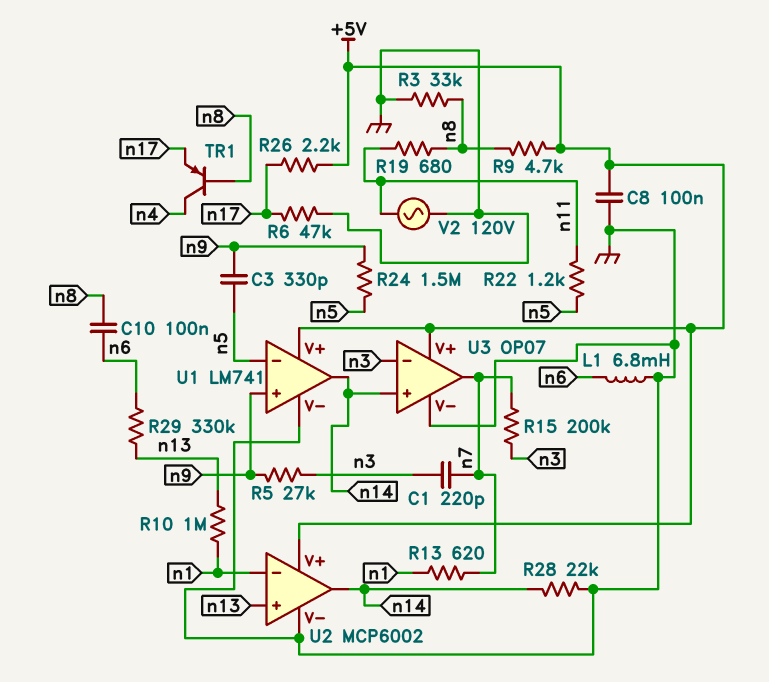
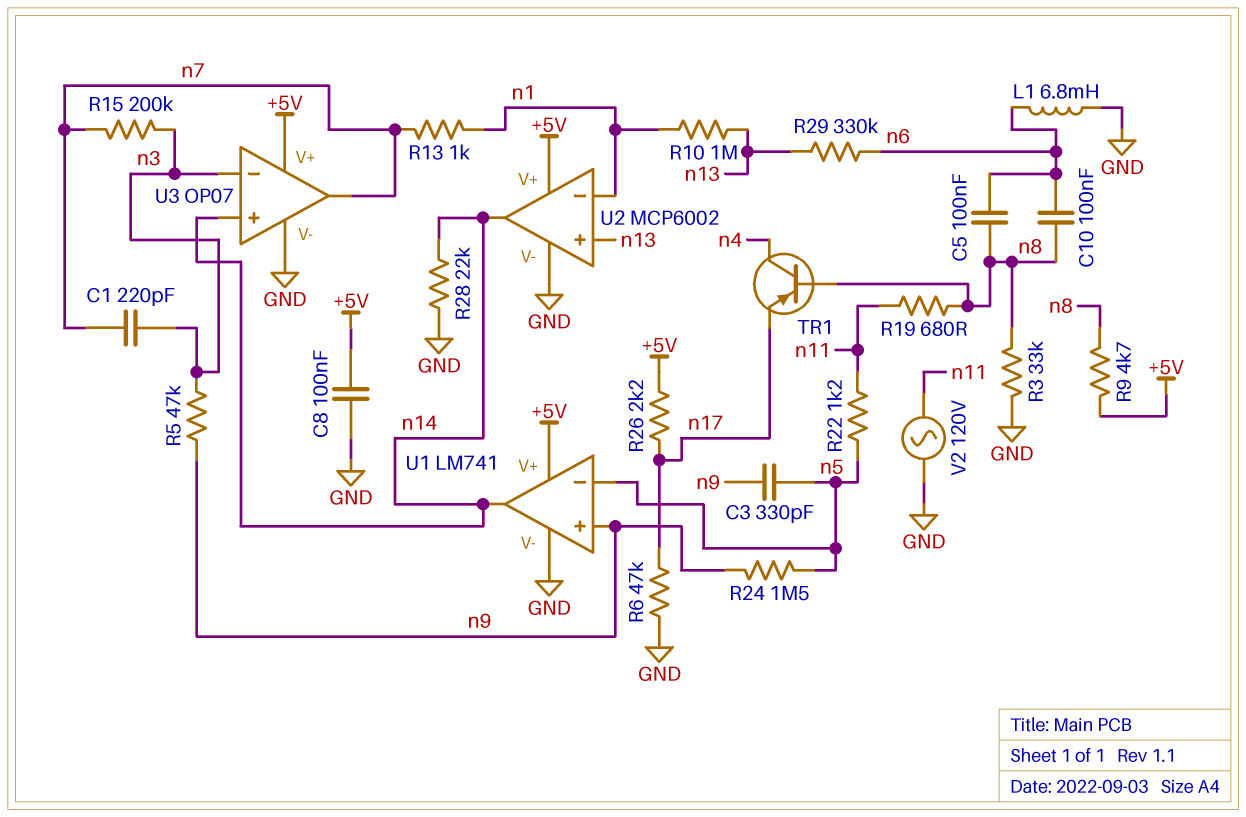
C5: none -> 100nF (n6, n8)
R5: 27k (n3, n9) -> 47k (n3, n9)
R13: 620 (n1, n7) -> 1k (n1, n7)

